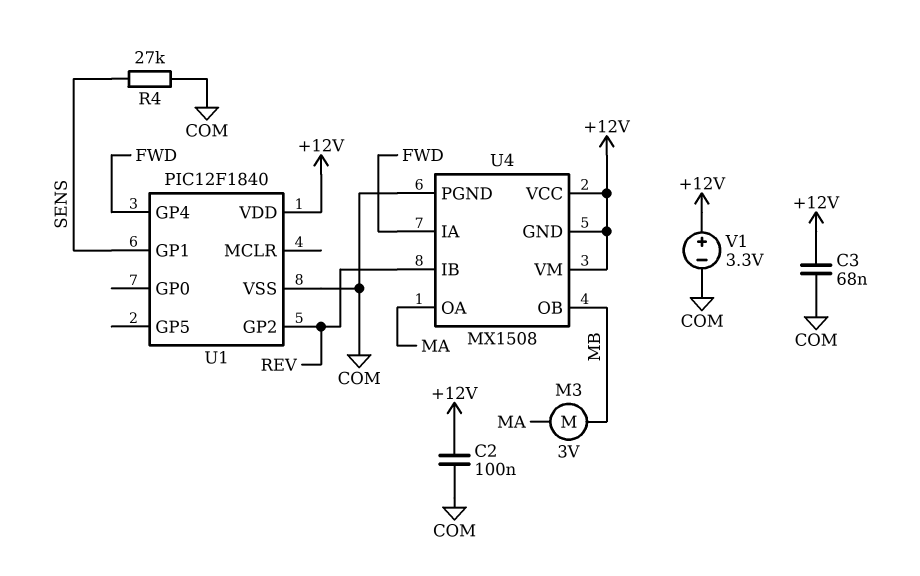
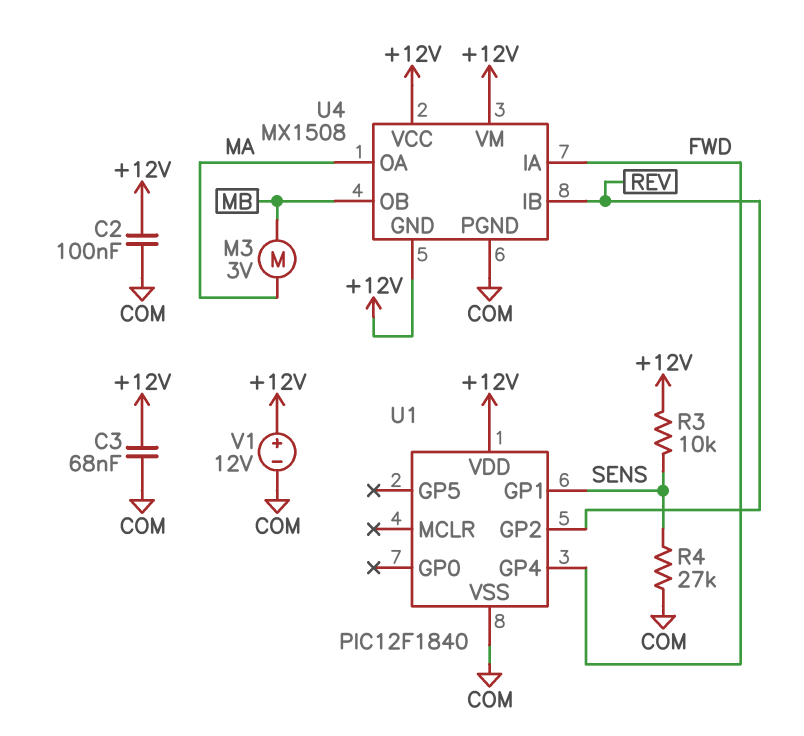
R3: none -> 10k (+12V, SENS)
V1: 3.3V (plus +12V, minus COM) -> 12V (plus +12V, minus COM)

